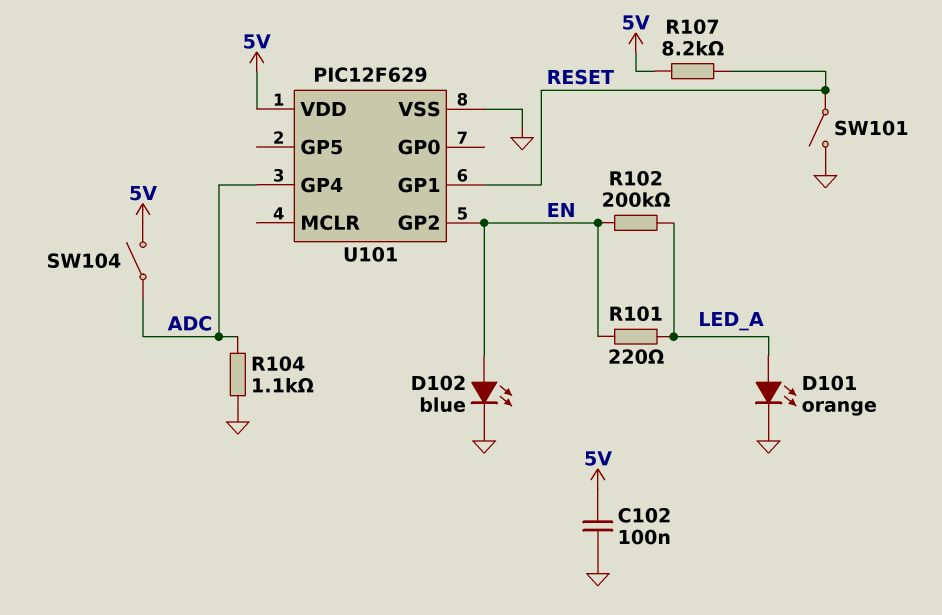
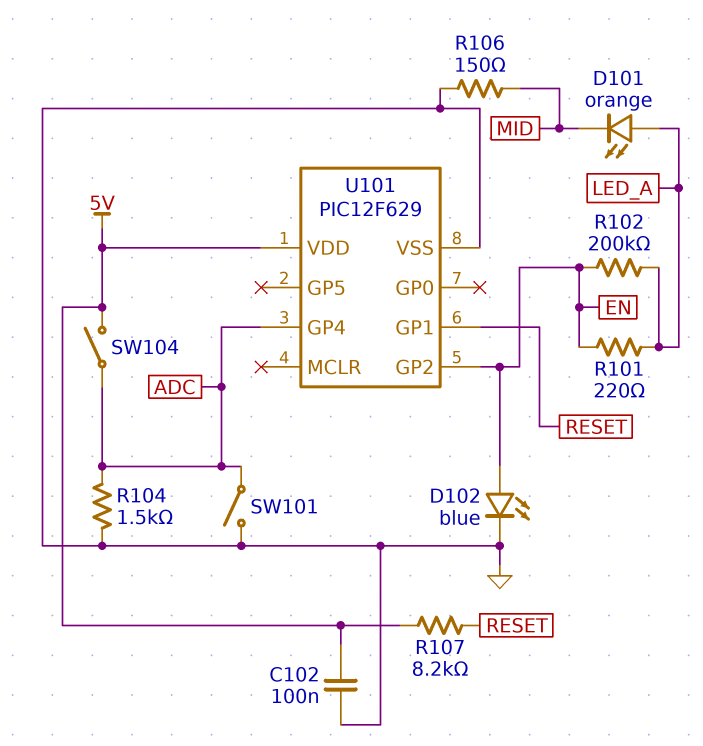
D101: LED orange (A LED_A, K GND) -> LED orange (A LED_A, K MID)
R104: 1.1k (ADC, GND) -> 1.5k (ADC, GND)
R106: none -> 150 (GND, MID)
SW101: switch (GND, RESET) -> switch (ADC, GND)

